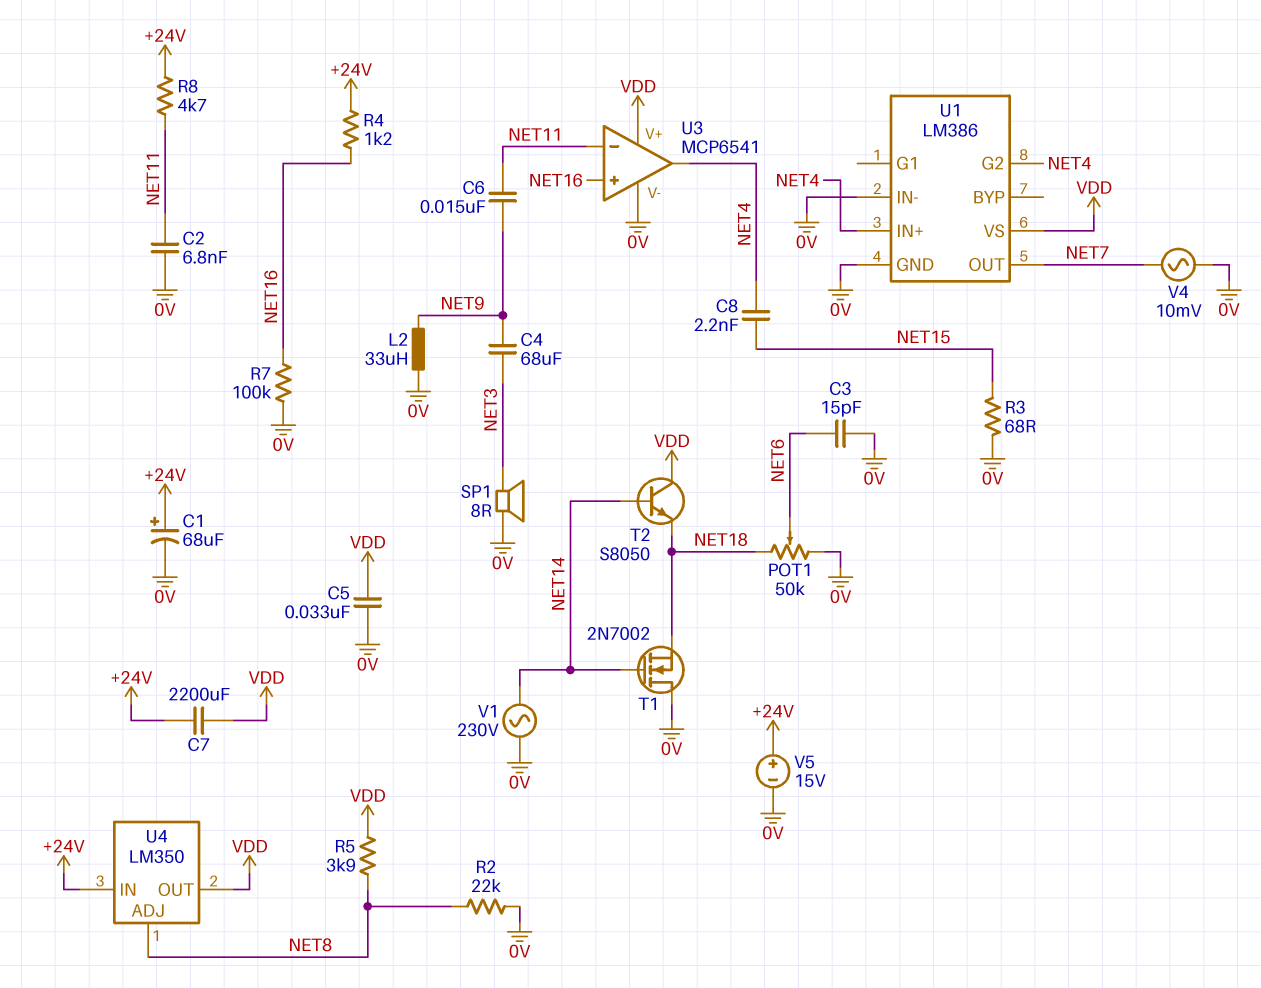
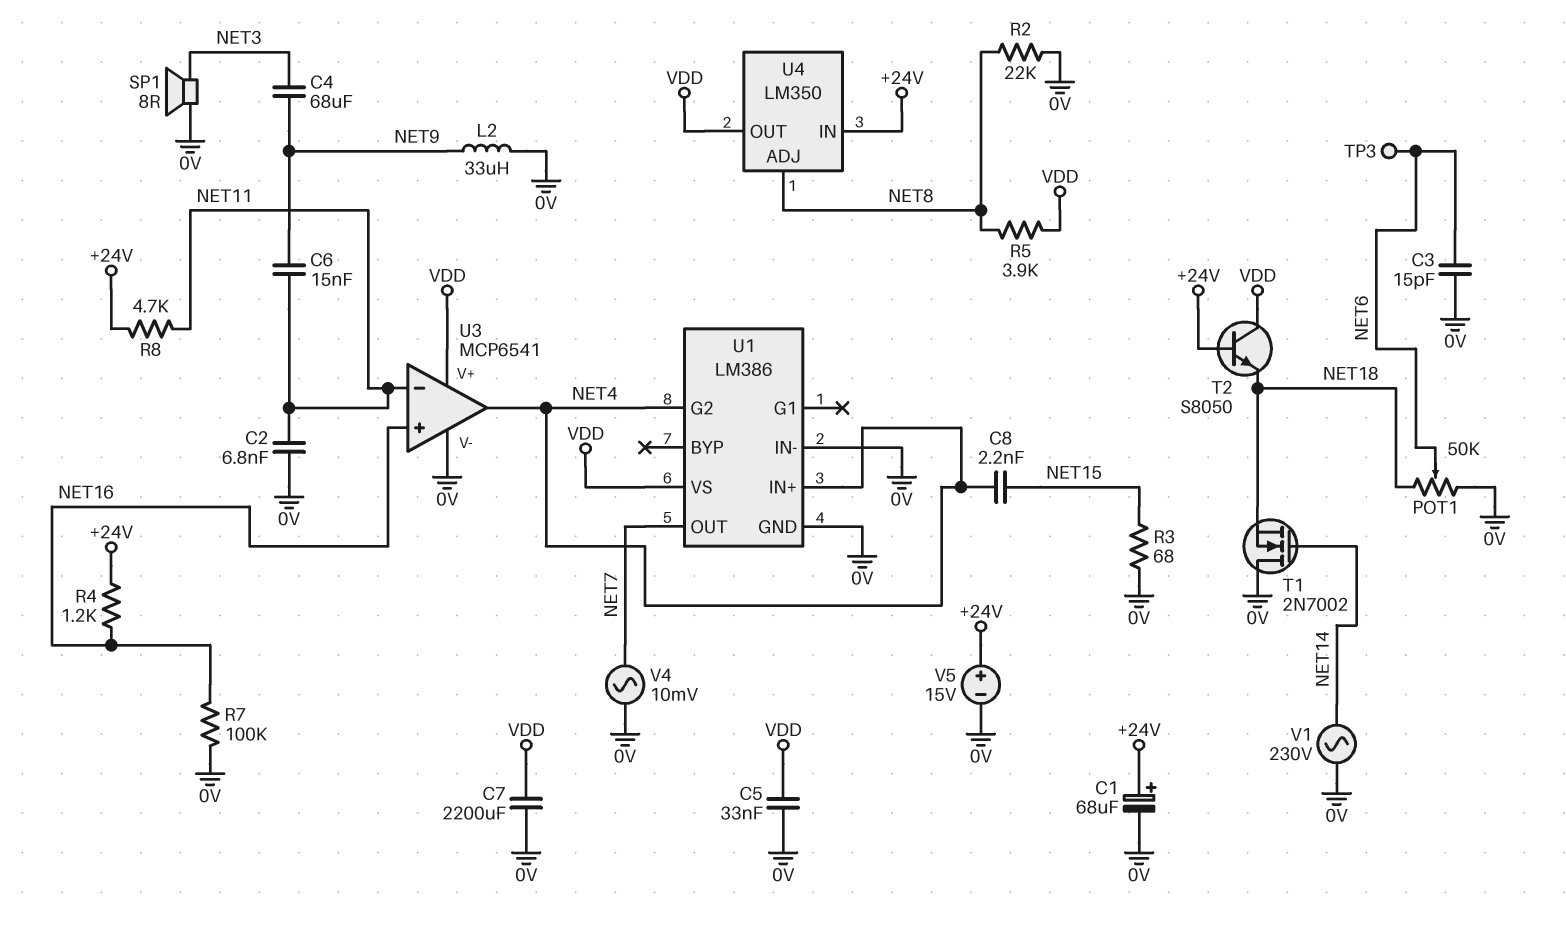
C7: 2200uF (+24V, VDD) -> 2200uF (0V, VDD)
T2: NPN S8050 (B NET14, C VDD, E NET18) -> NPN S8050 (B +24V, C VDD, E NET18)
TP3: none -> test point (NET6)

